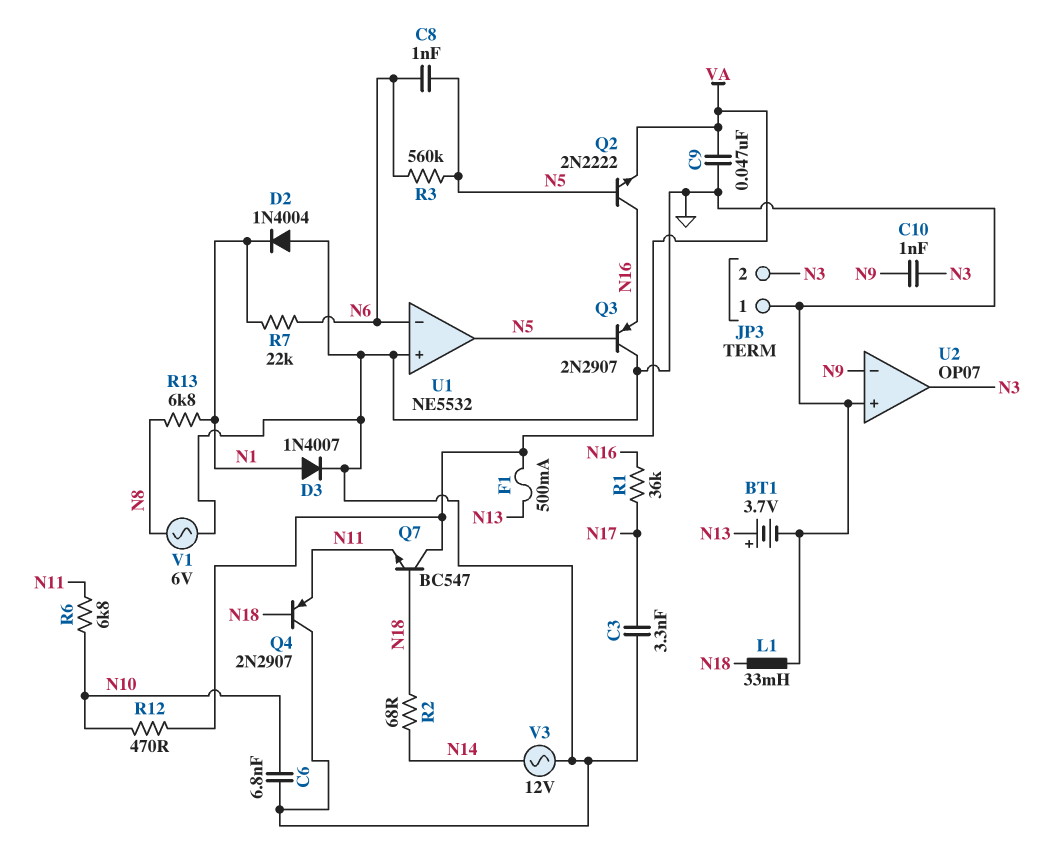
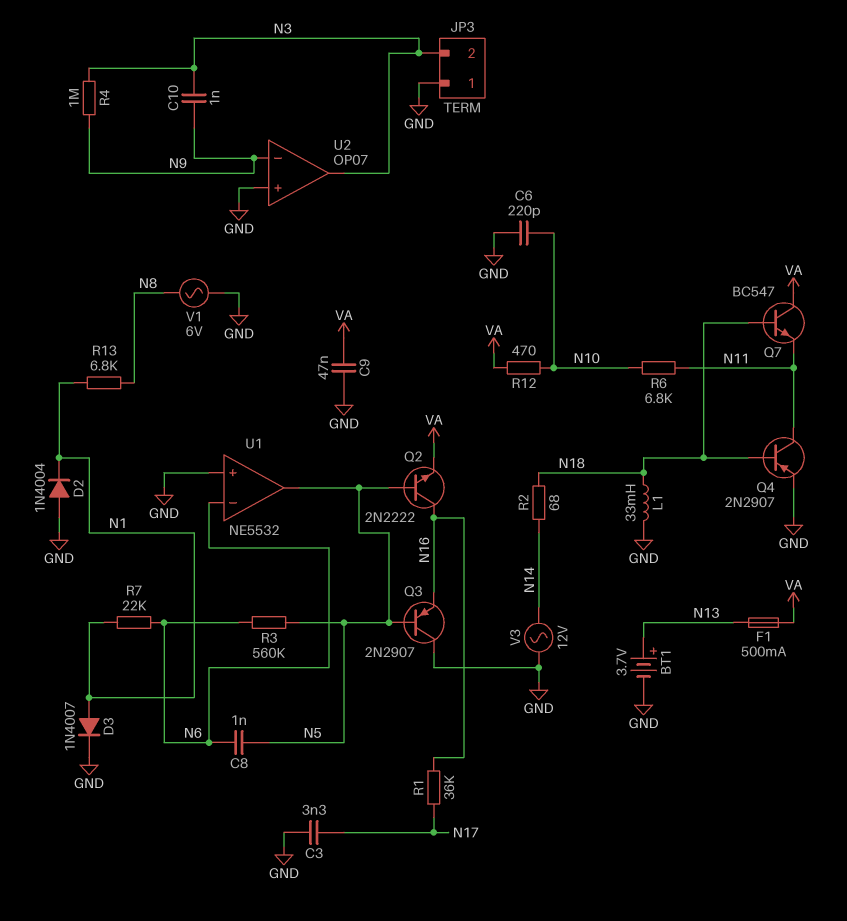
C6: 6.8nF (GND, N10) -> 220pF (GND, N10)
Q4: PNP 2N2907 (B N18, C GND, E N11) -> PNP 2N2907 (B N18, C N11, E GND)
R4: none -> 1M (N3, N9)

